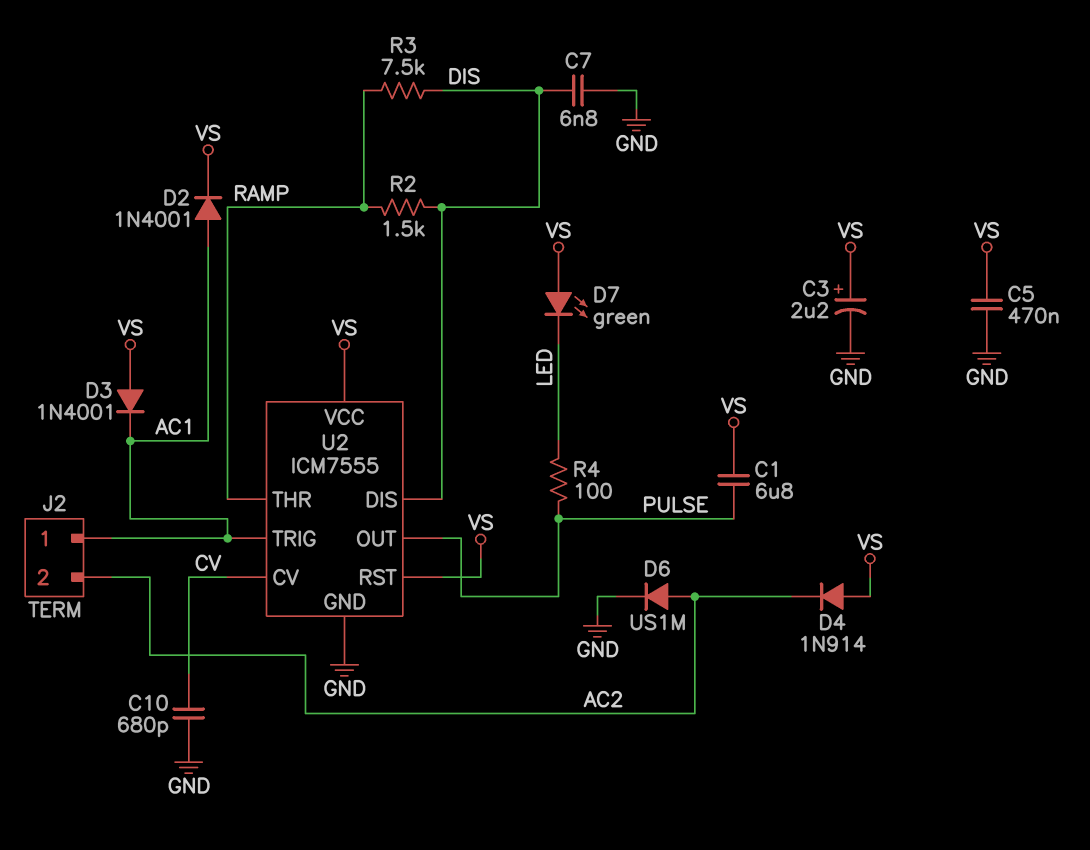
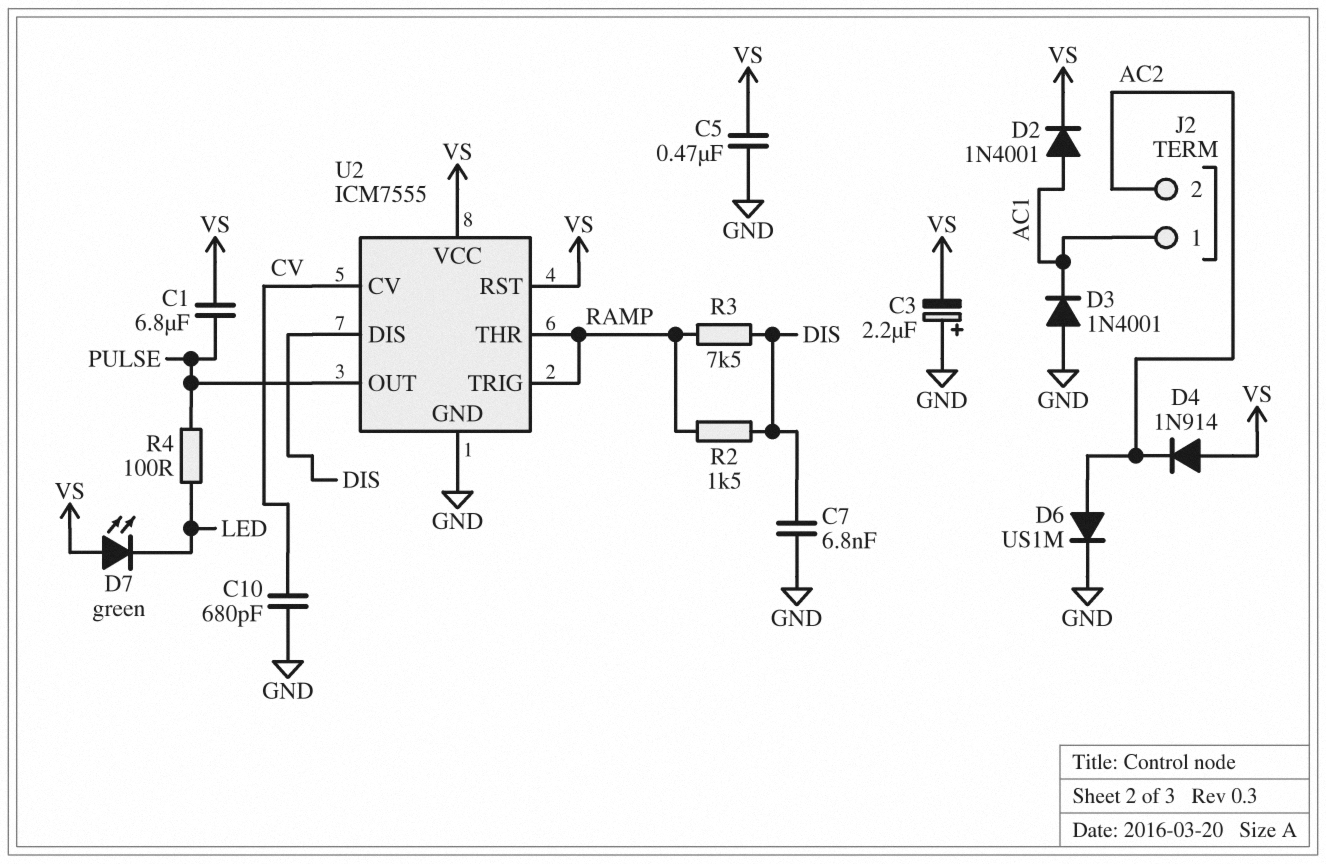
C3: 2.2uF (plus VS, minus GND) -> 2.2uF (plus GND, minus VS)
D3: diode 1N4001 (A VS, K AC1) -> diode 1N4001 (A GND, K AC1)
U2 pin TRIG: AC1 -> RAMP

